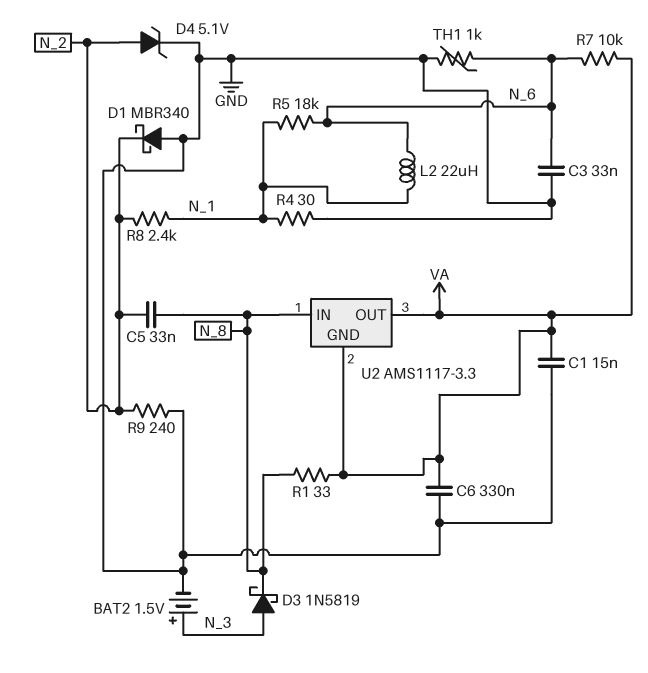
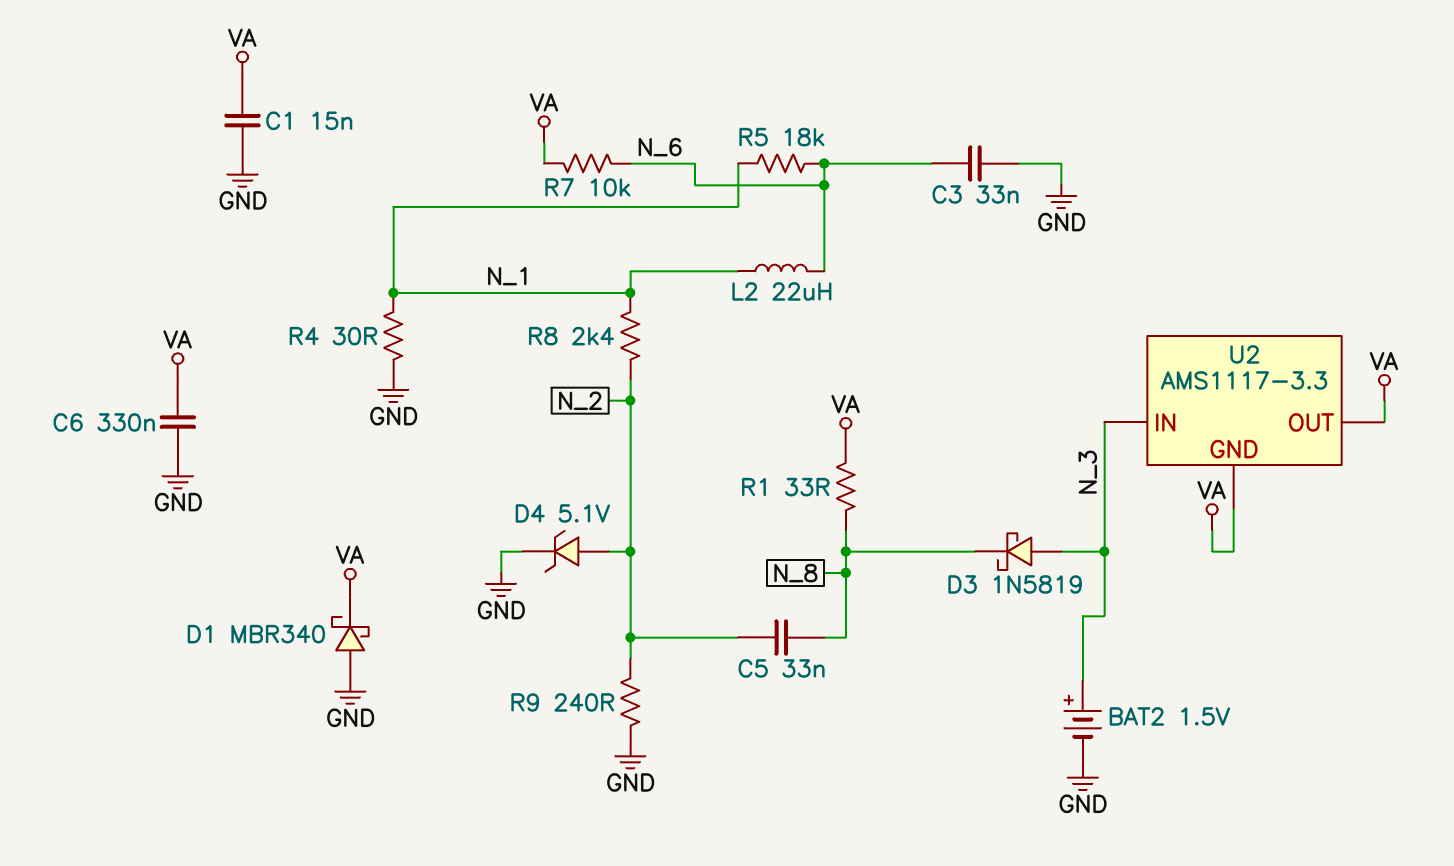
D1: schottky MBR340 (A GND, K N_2) -> schottky MBR340 (A GND, K VA)
TH1: 1k (GND, N_6) -> none
U2 pin IN: N_8 -> N_3

